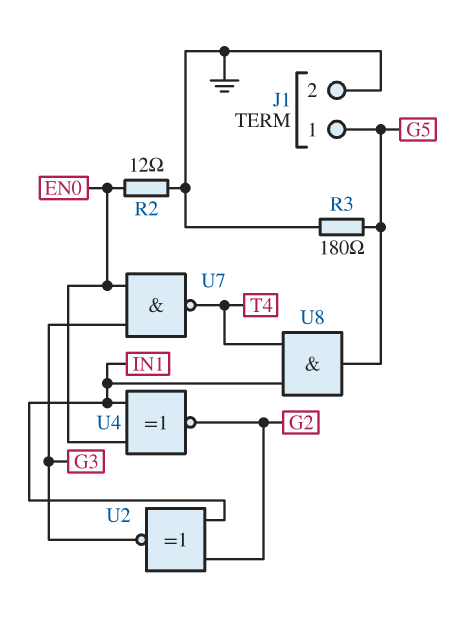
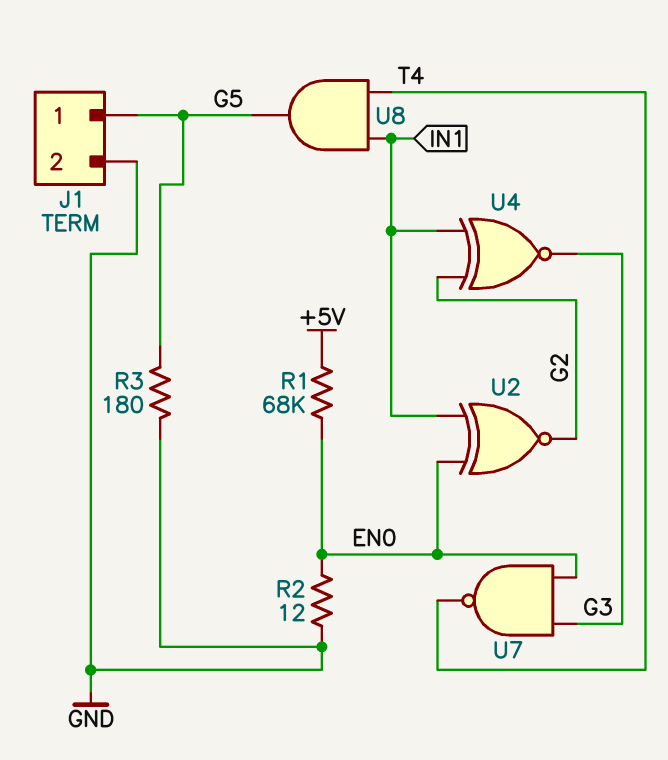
R1: none -> 68k (+5V, EN0)
U2: XNOR (in G2, in IN1, out G3) -> XNOR (in EN0, in IN1, out G2)
U4: XNOR (in EN0, in IN1, out G2) -> XNOR (in G2, in IN1, out G3)

